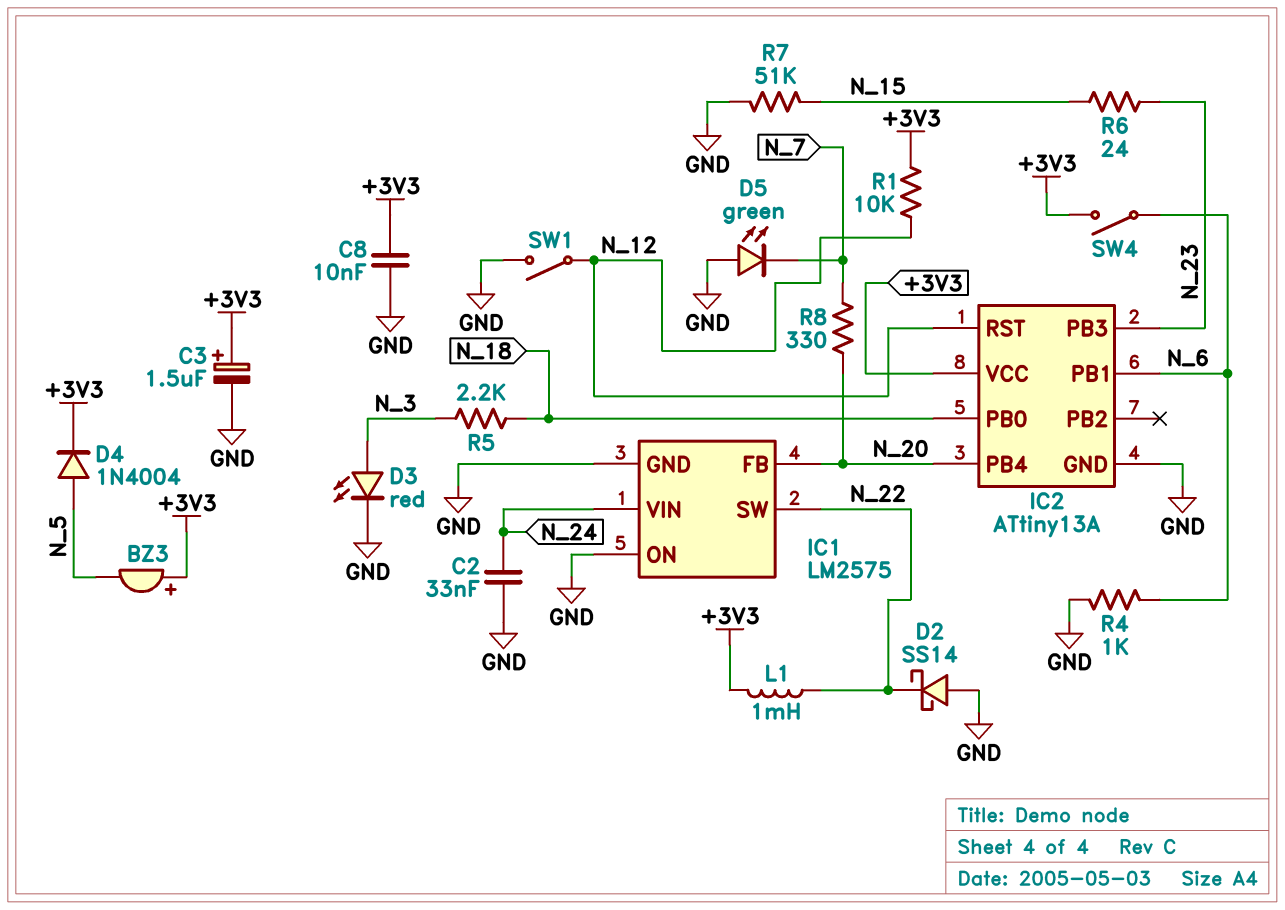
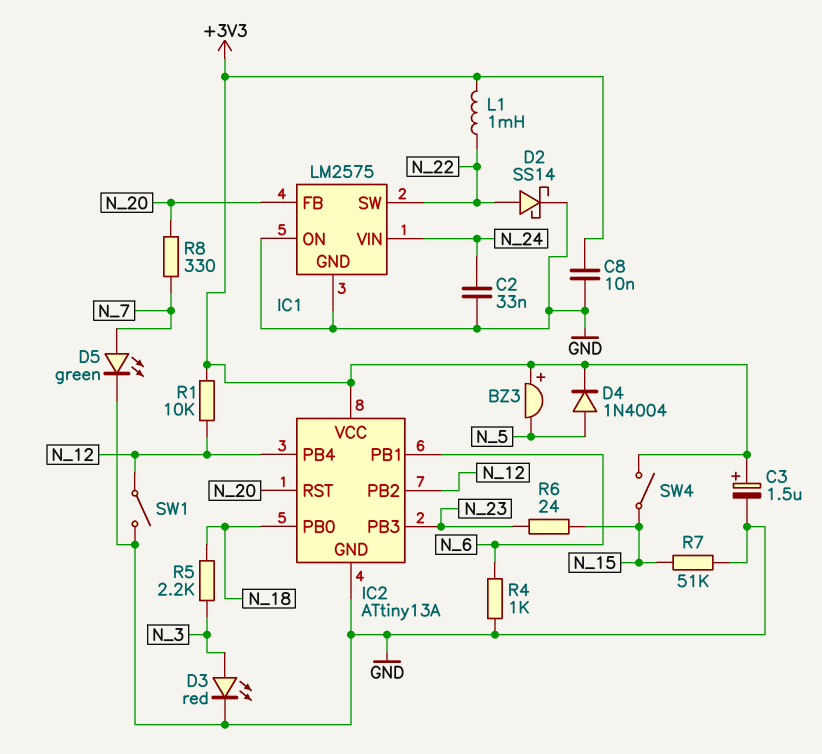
D2: schottky SS14 (A GND, K N_22) -> schottky SS14 (A N_22, K GND)
D5: LED green (A GND, K N_7) -> LED green (A N_7, K GND)
IC2 pin PB2: none -> N_12
IC2 pin PB4: N_20 -> N_12
IC2 pin RST: N_12 -> N_20
SW4: switch (+3V3, N_6) -> switch (+3V3, N_15)

